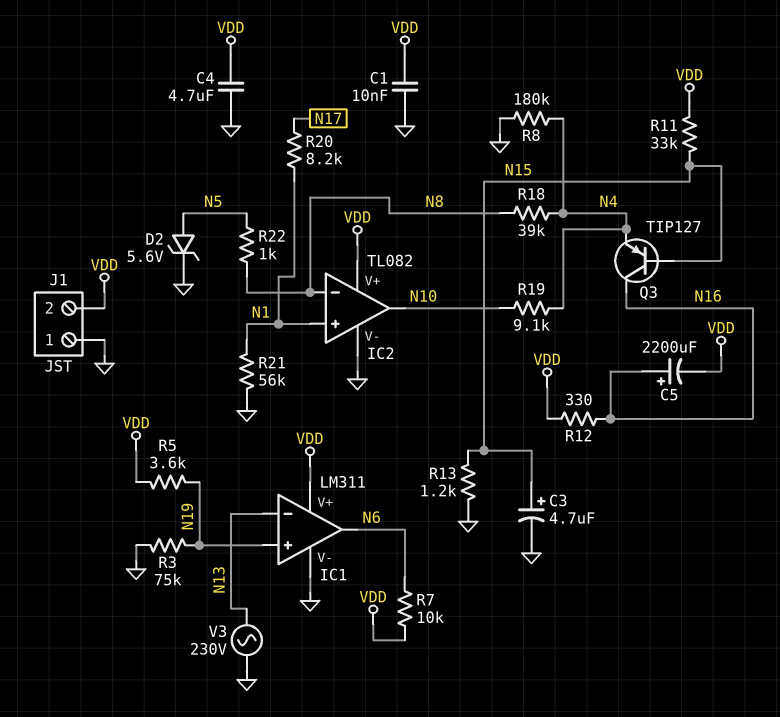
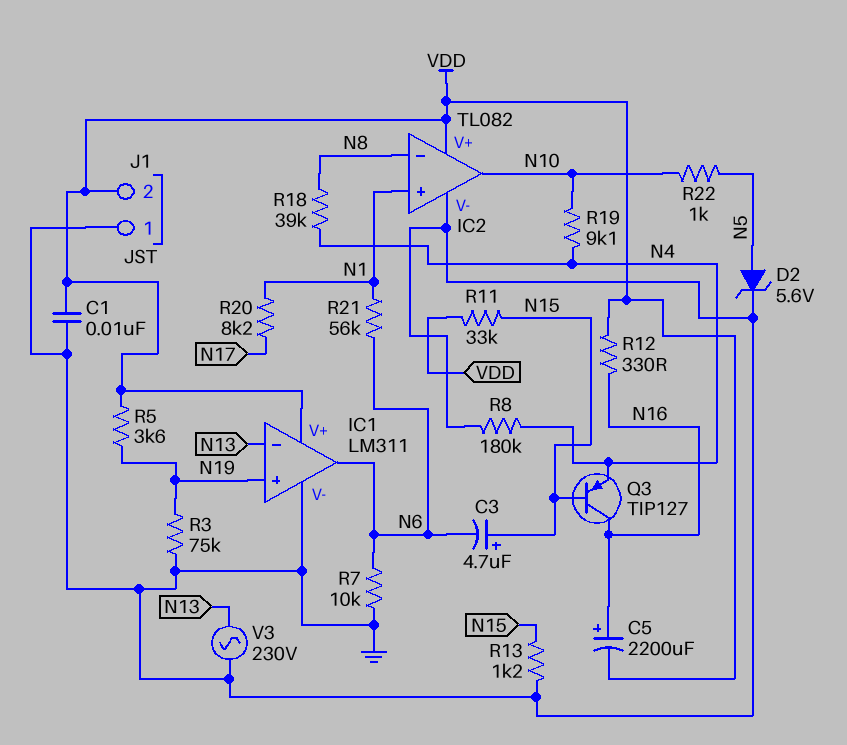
C3: 4.7uF (plus N15, minus GND) -> 4.7uF (plus N15, minus N6)
C4: 4.7uF (GND, VDD) -> none
R7: 10k (N6, VDD) -> 10k (GND, N6)
R21: 56k (GND, N1) -> 56k (N1, N6)
R22: 1k (N5, N8) -> 1k (N5, N10)

